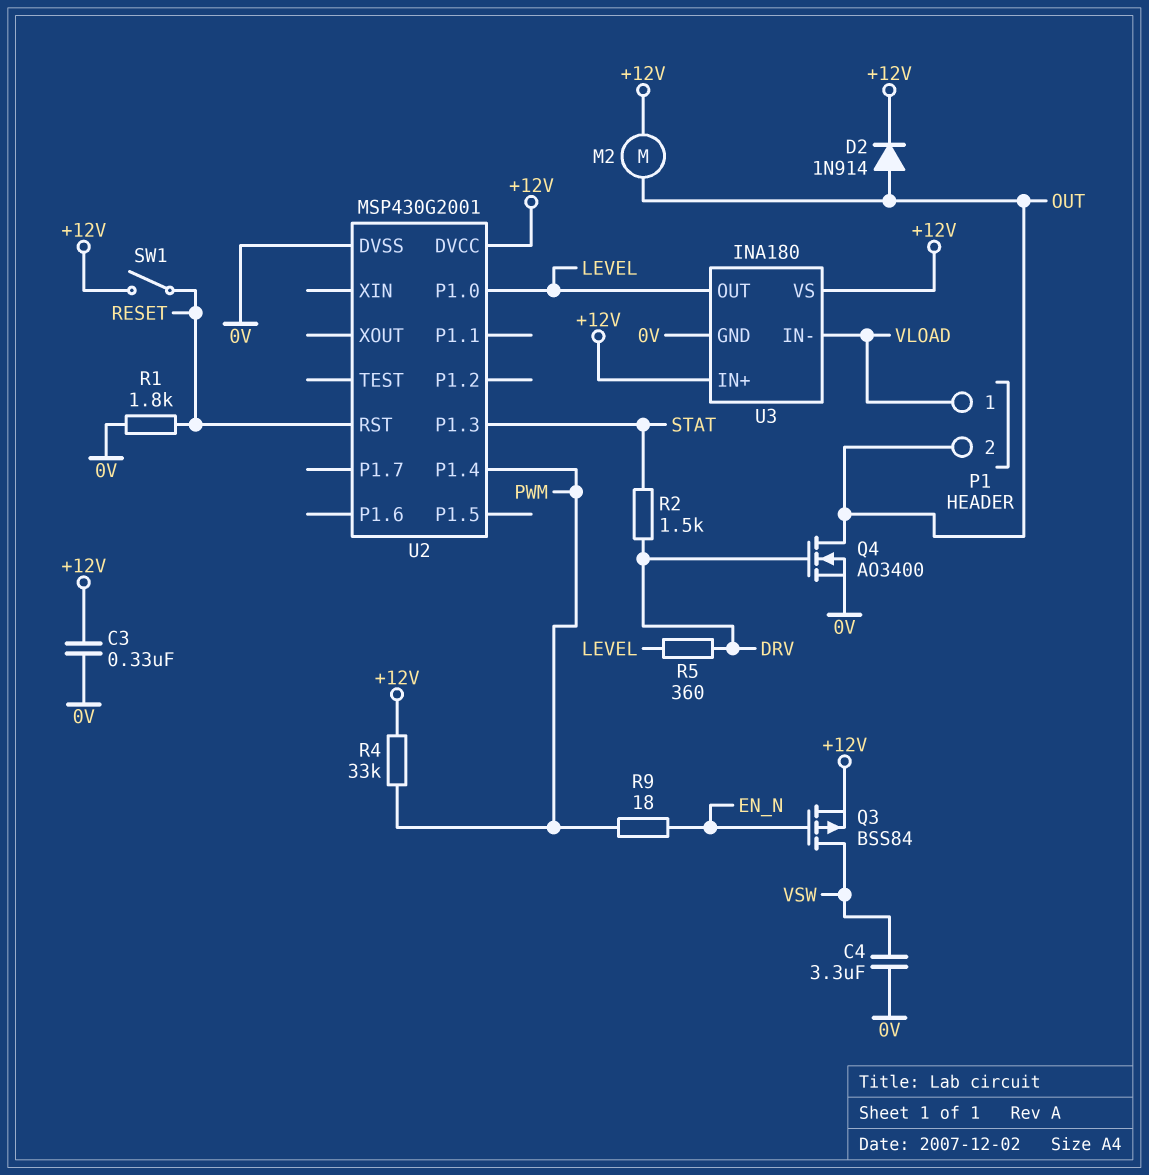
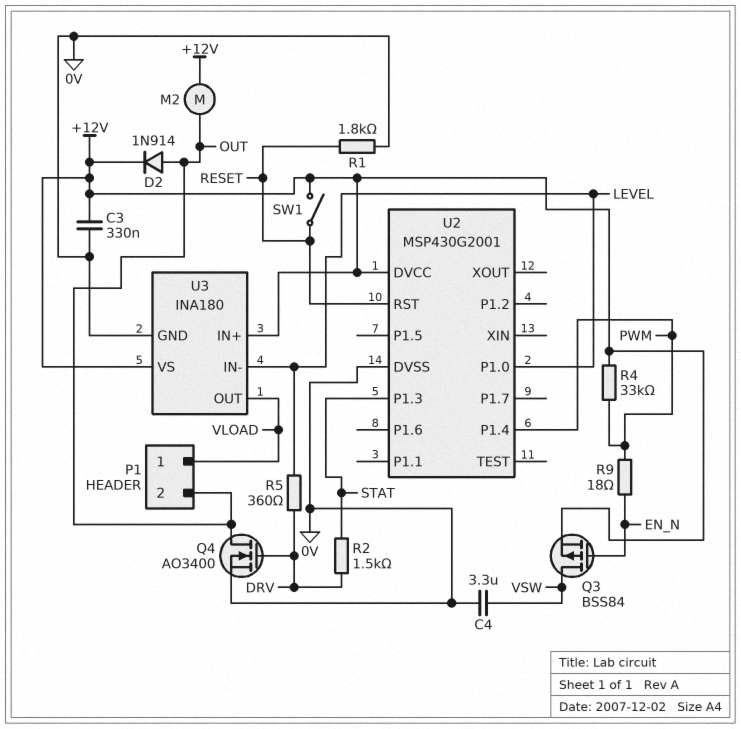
U3 pin IN-: VLOAD -> LEVEL
U3 pin OUT: LEVEL -> VLOAD

